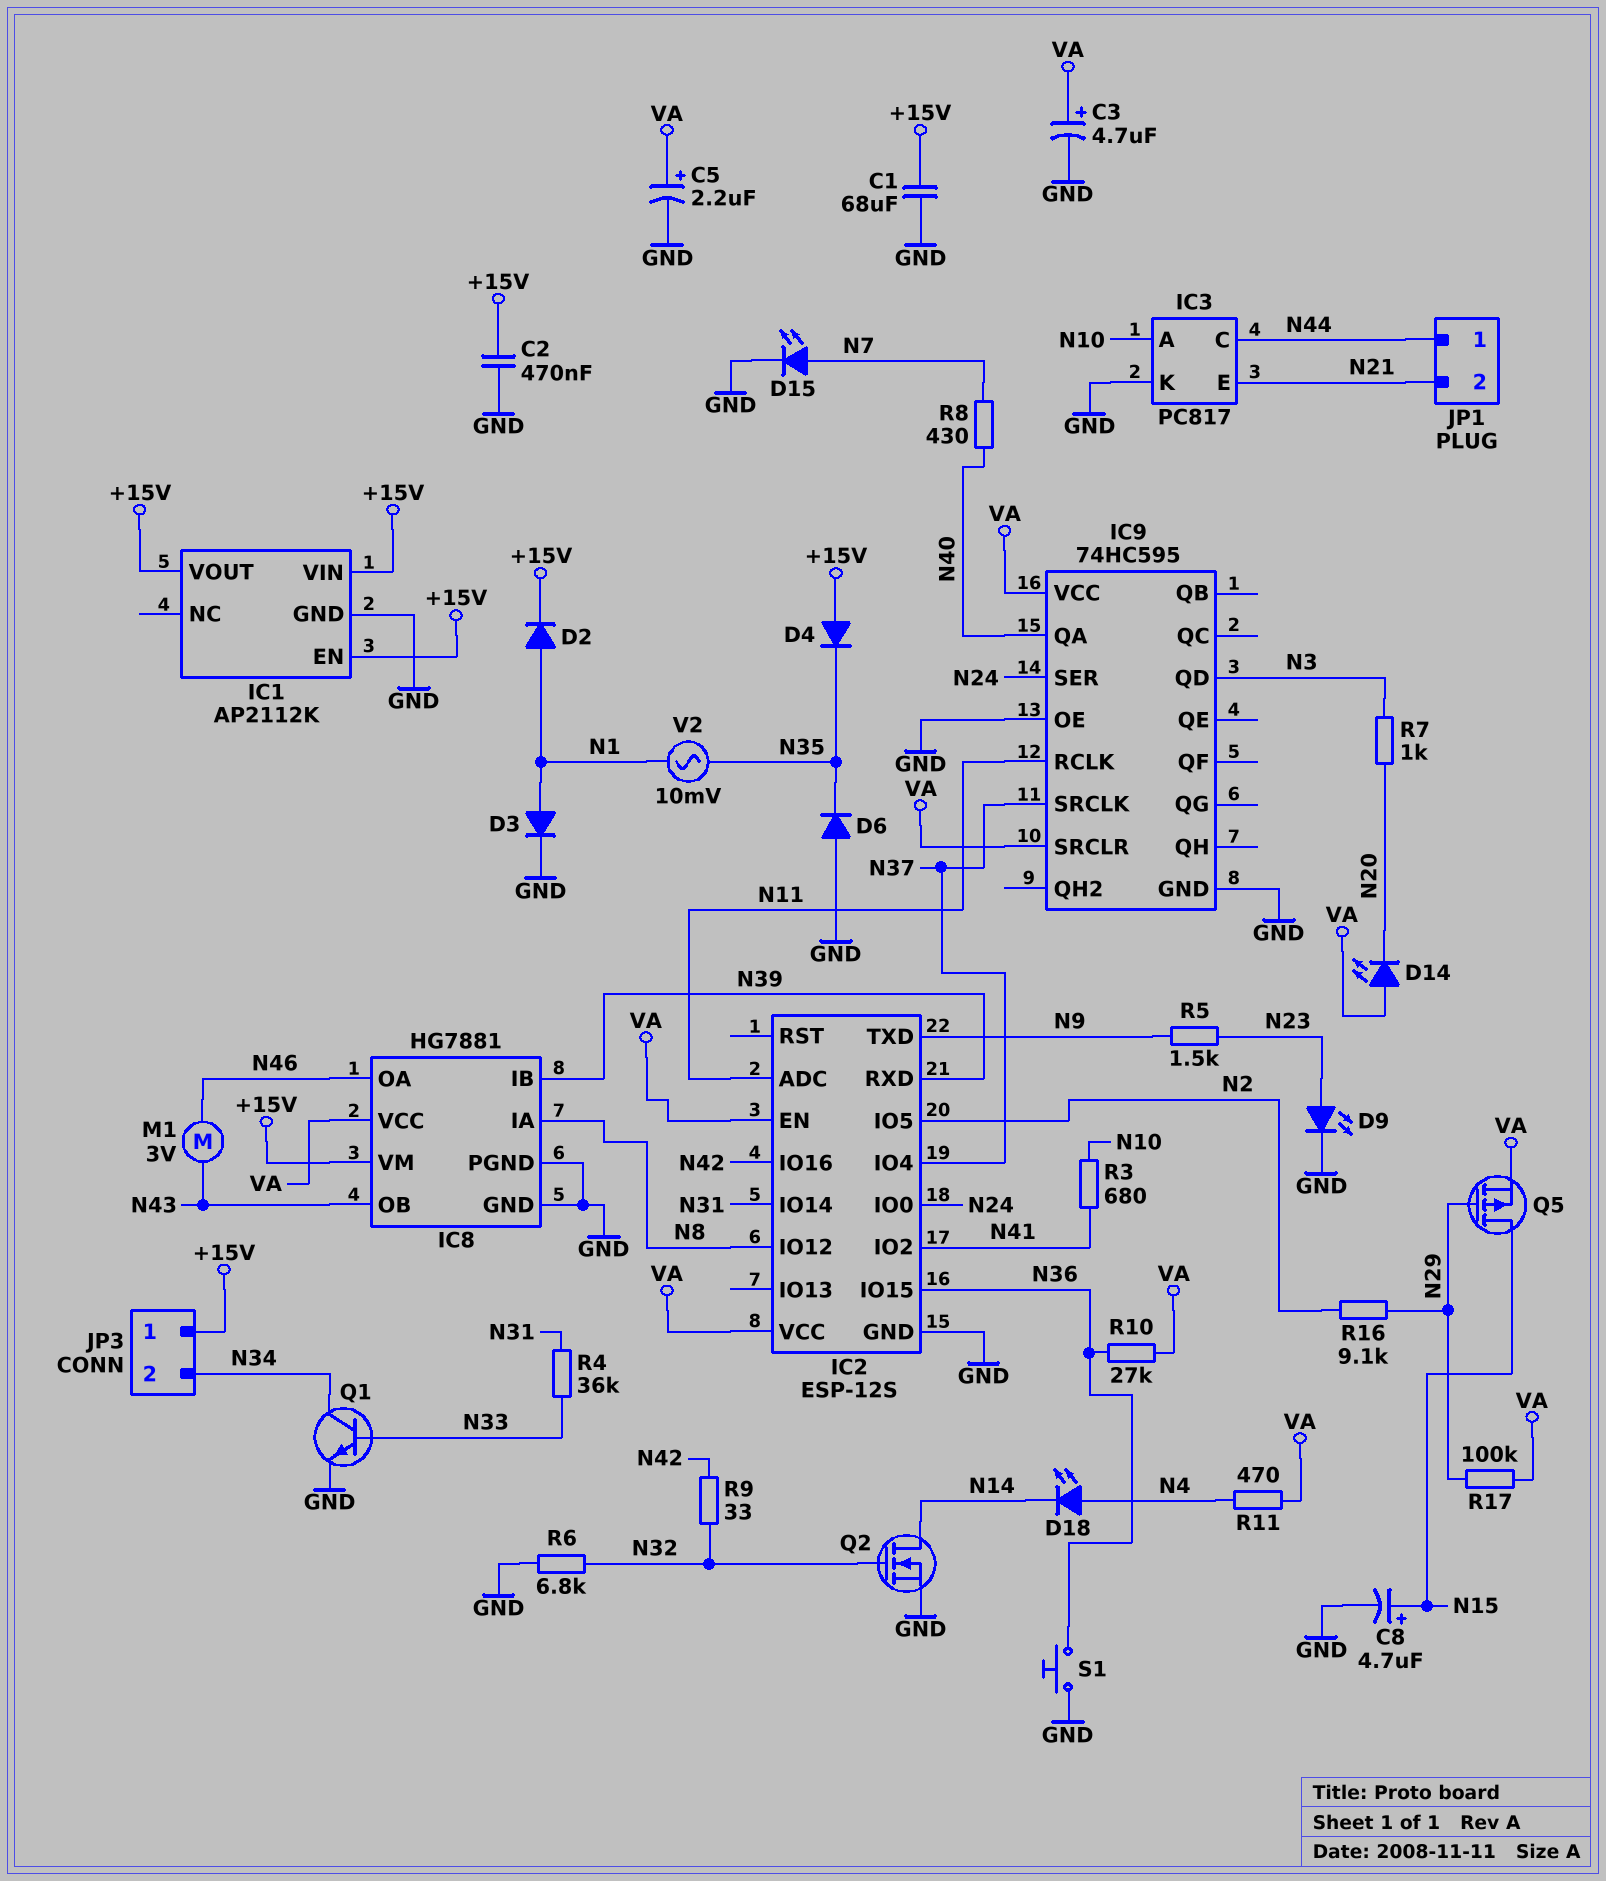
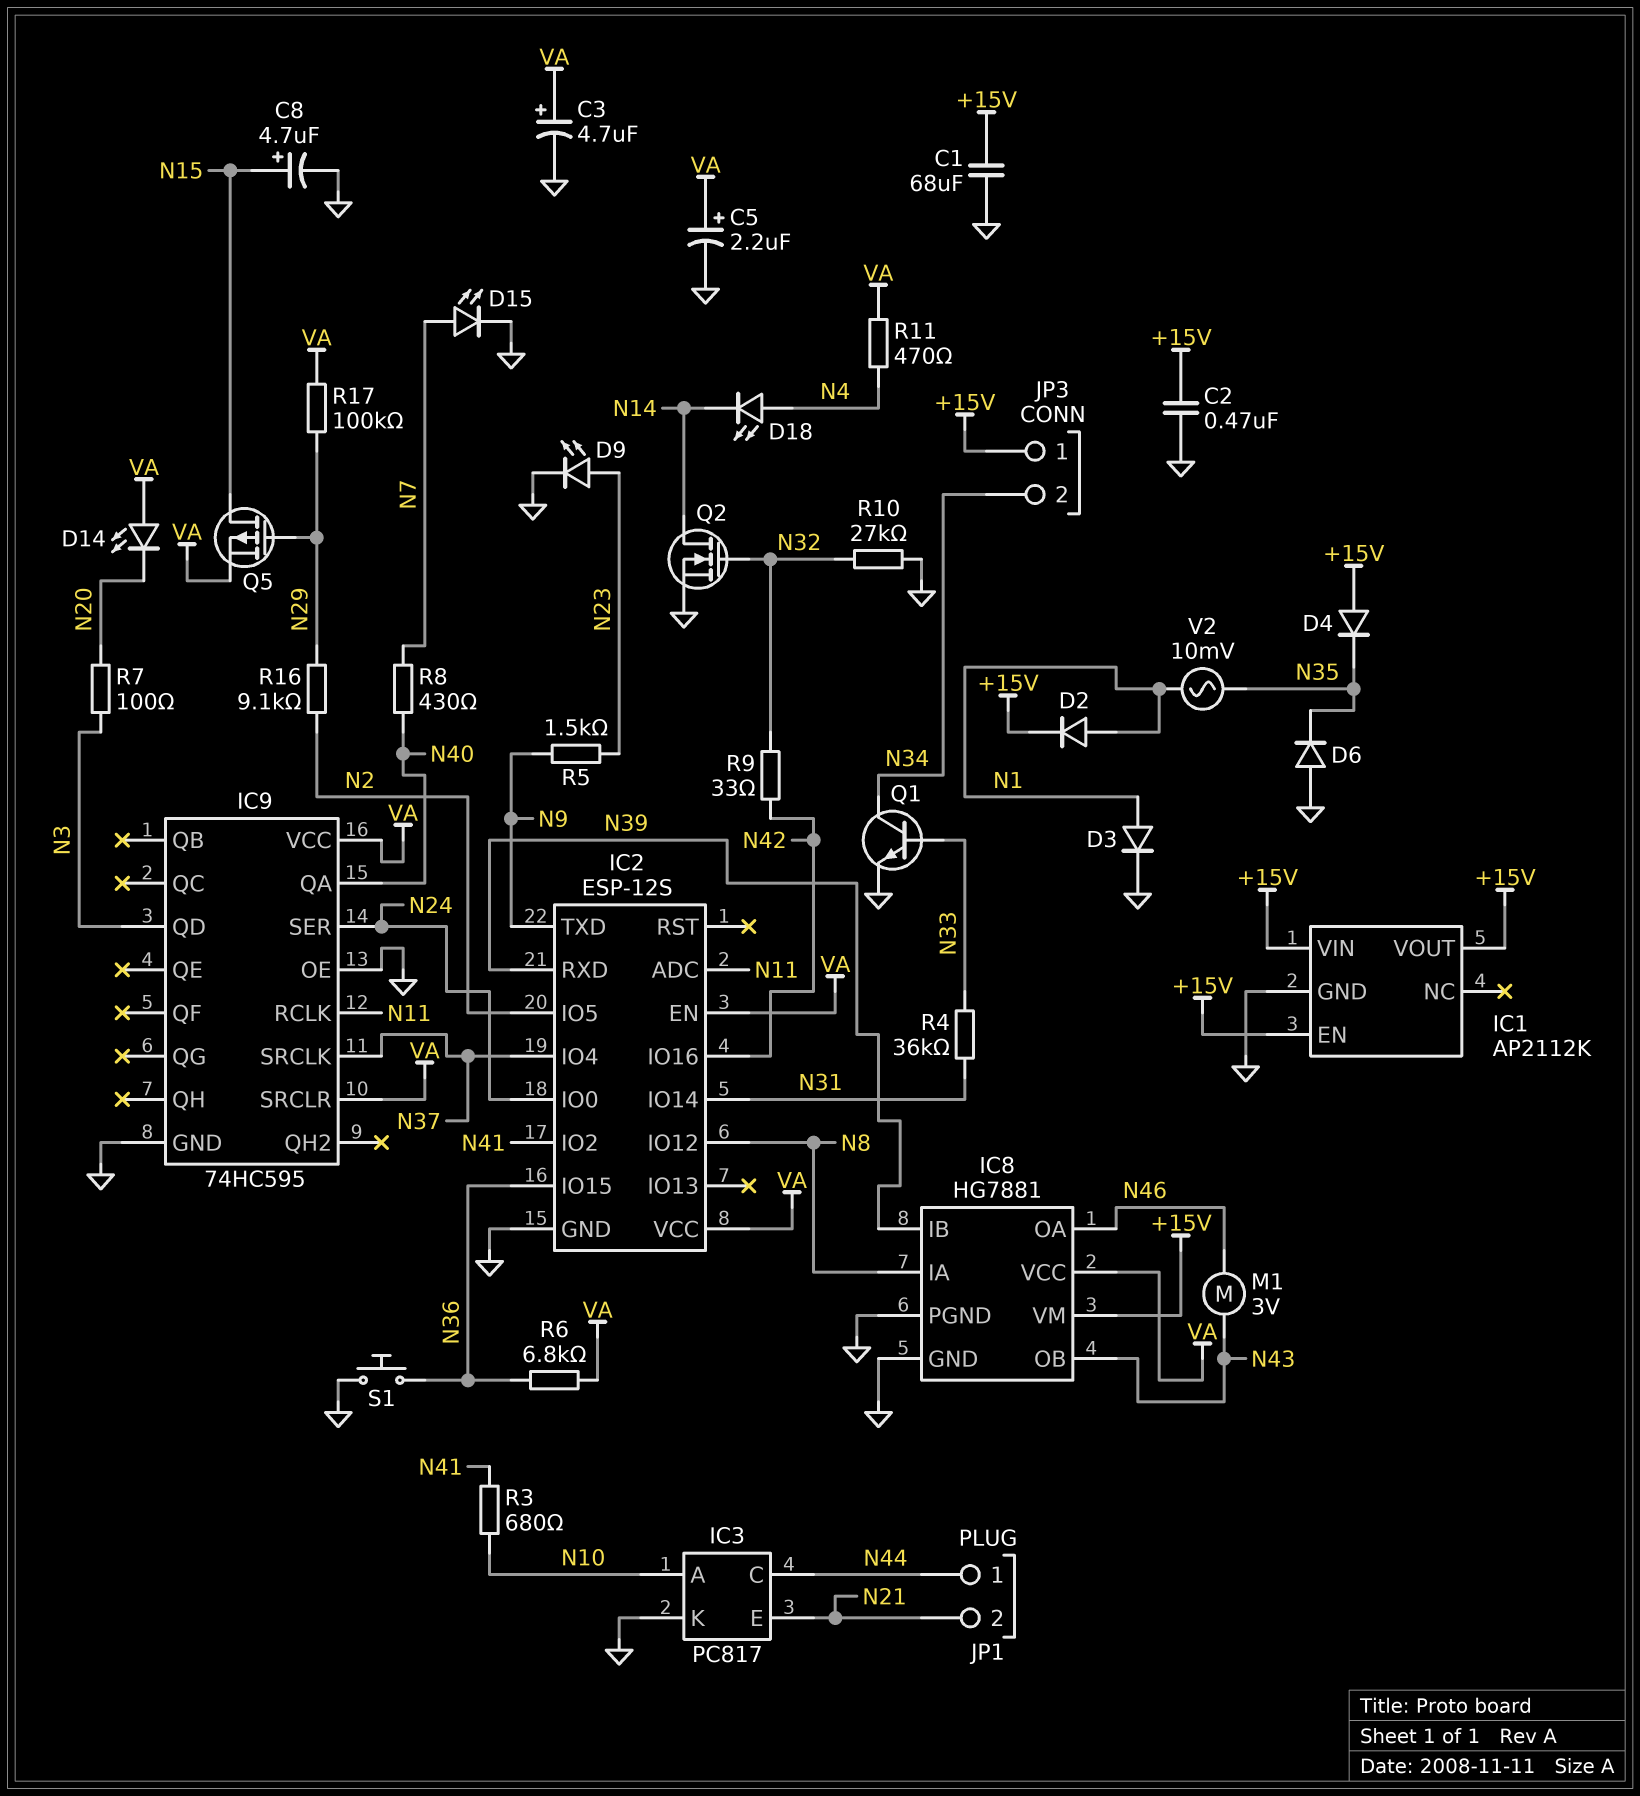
R6: 6.8k (GND, N32) -> 6.8k (N36, VA)
R7: 1k (N3, N20) -> 100 (N3, N20)
R10: 27k (N36, VA) -> 27k (GND, N32)

